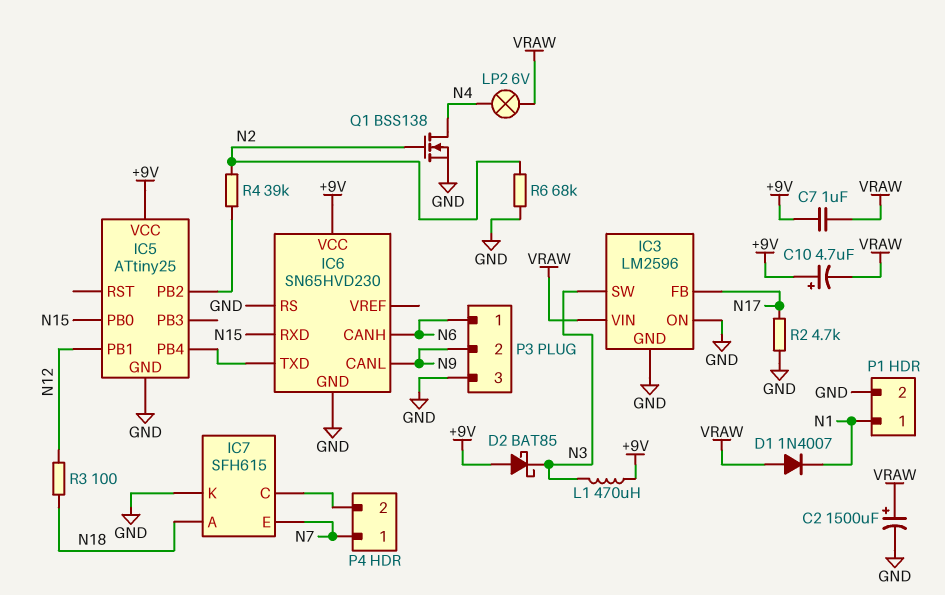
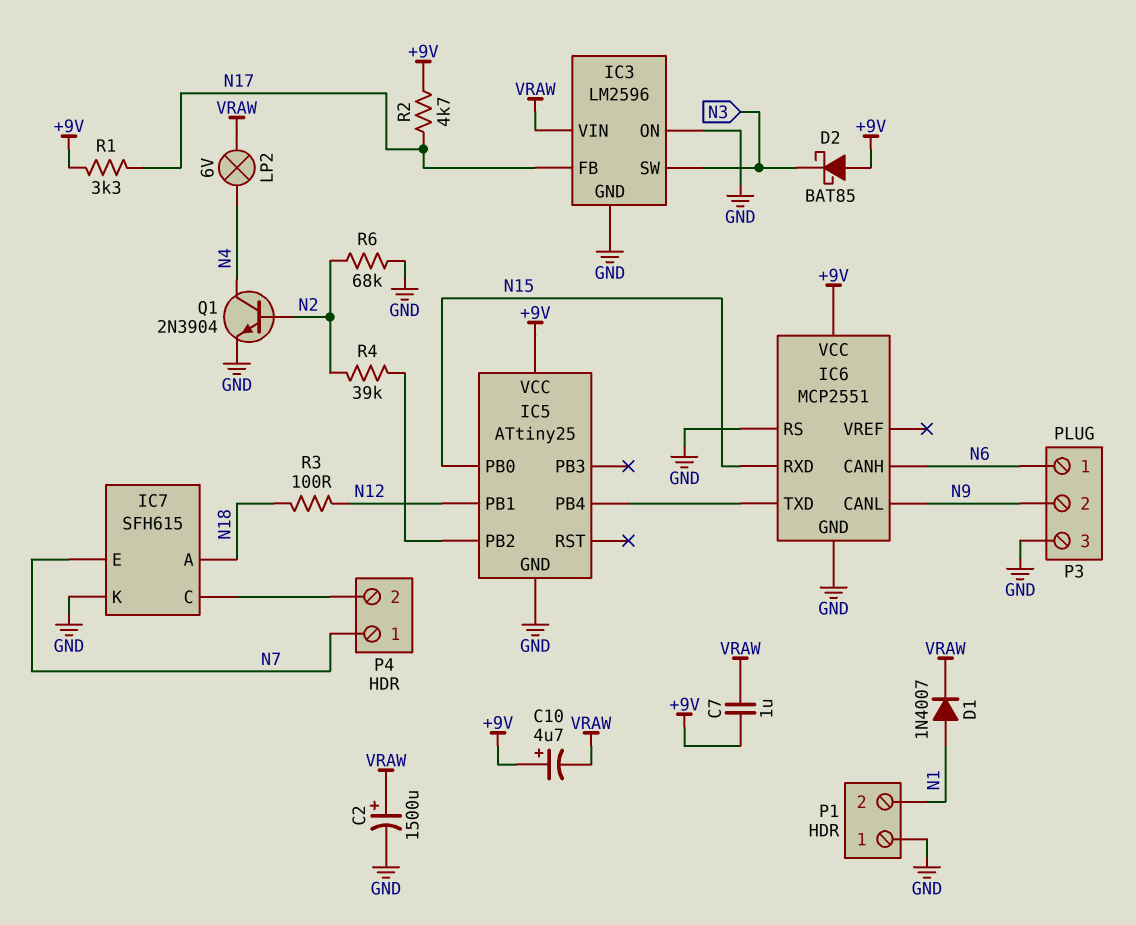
D1: diode 1N4007 (A VRAW, K N1) -> diode 1N4007 (A N1, K VRAW)
IC6: SN65HVD230 -> MCP2551
L1: 470uH (+9V, N3) -> none
P1 pin 1: N1 -> GND
P1 pin 2: GND -> N1
Q1: NMOS BSS138 (G N2, D N4, S GND) -> NPN 2N3904 (B N2, C N4, E GND)
R1: none -> 3.3k (+9V, N17)
R2: 4.7k (GND, N17) -> 4.7k (+9V, N17)

